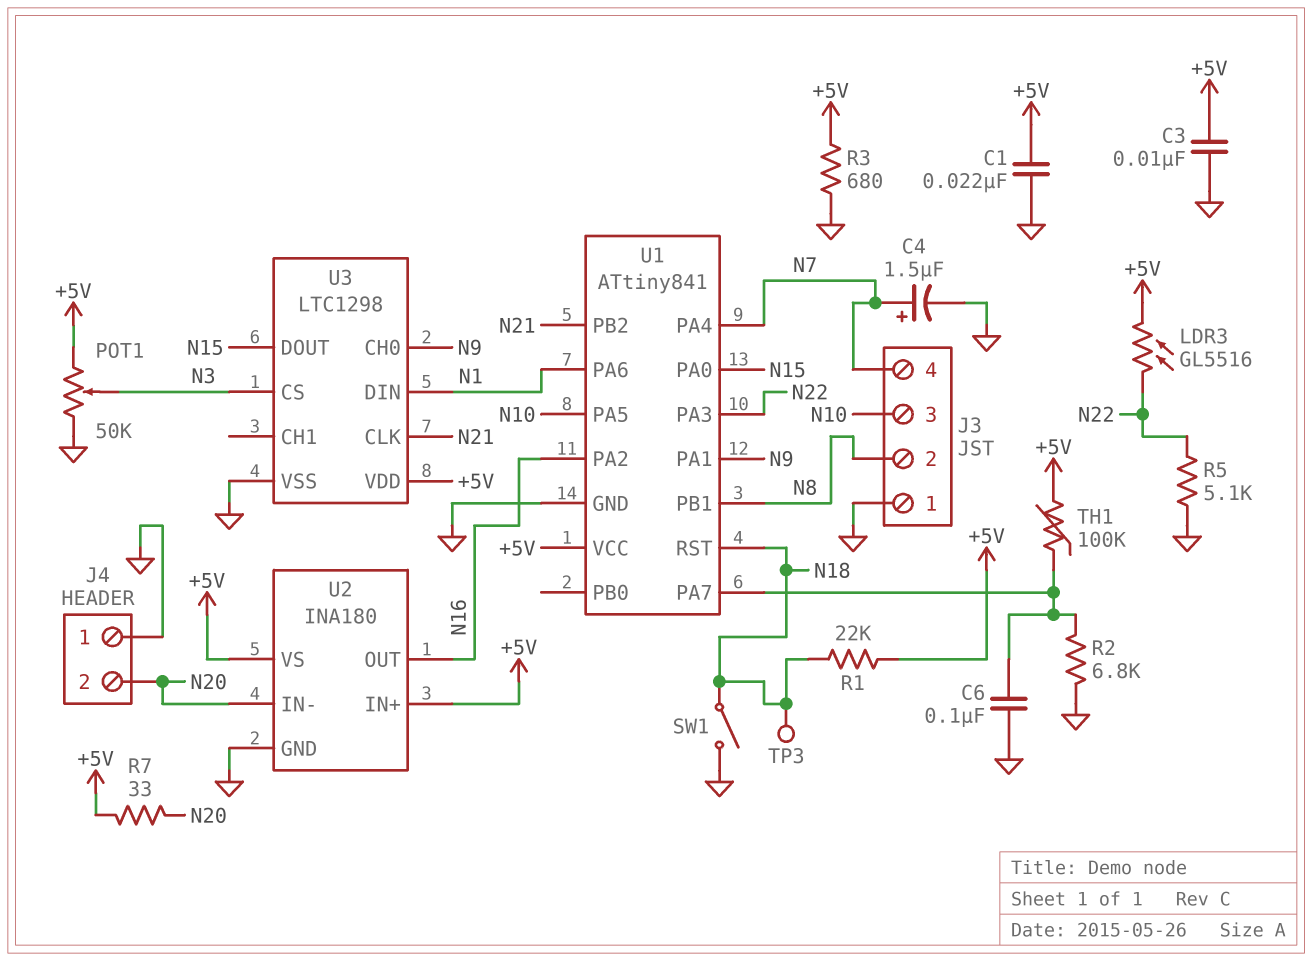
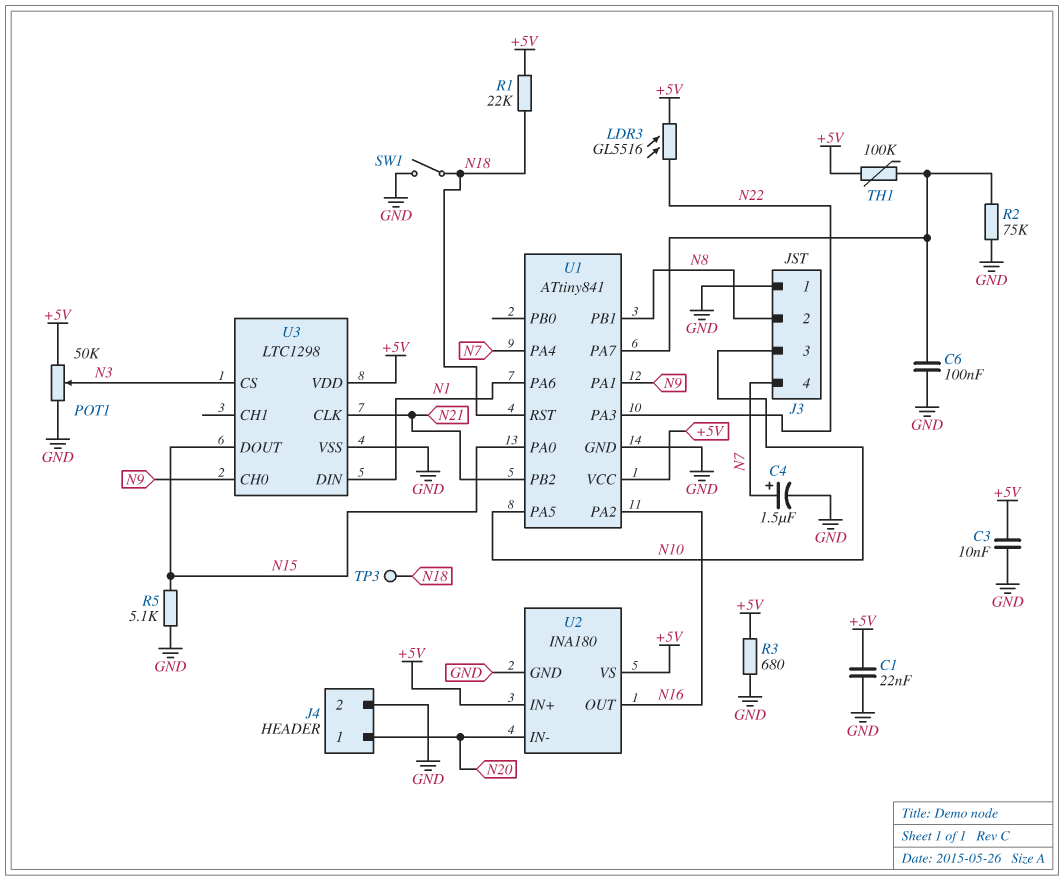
J4 pin 1: GND -> N20
J4 pin 2: N20 -> GND
R2: 6.8k (GND, U1/PA7) -> 75k (GND, U1/PA7)
R5: 5.1k (GND, N22) -> 5.1k (GND, N15)
R7: 33 (+5V, N20) -> none

